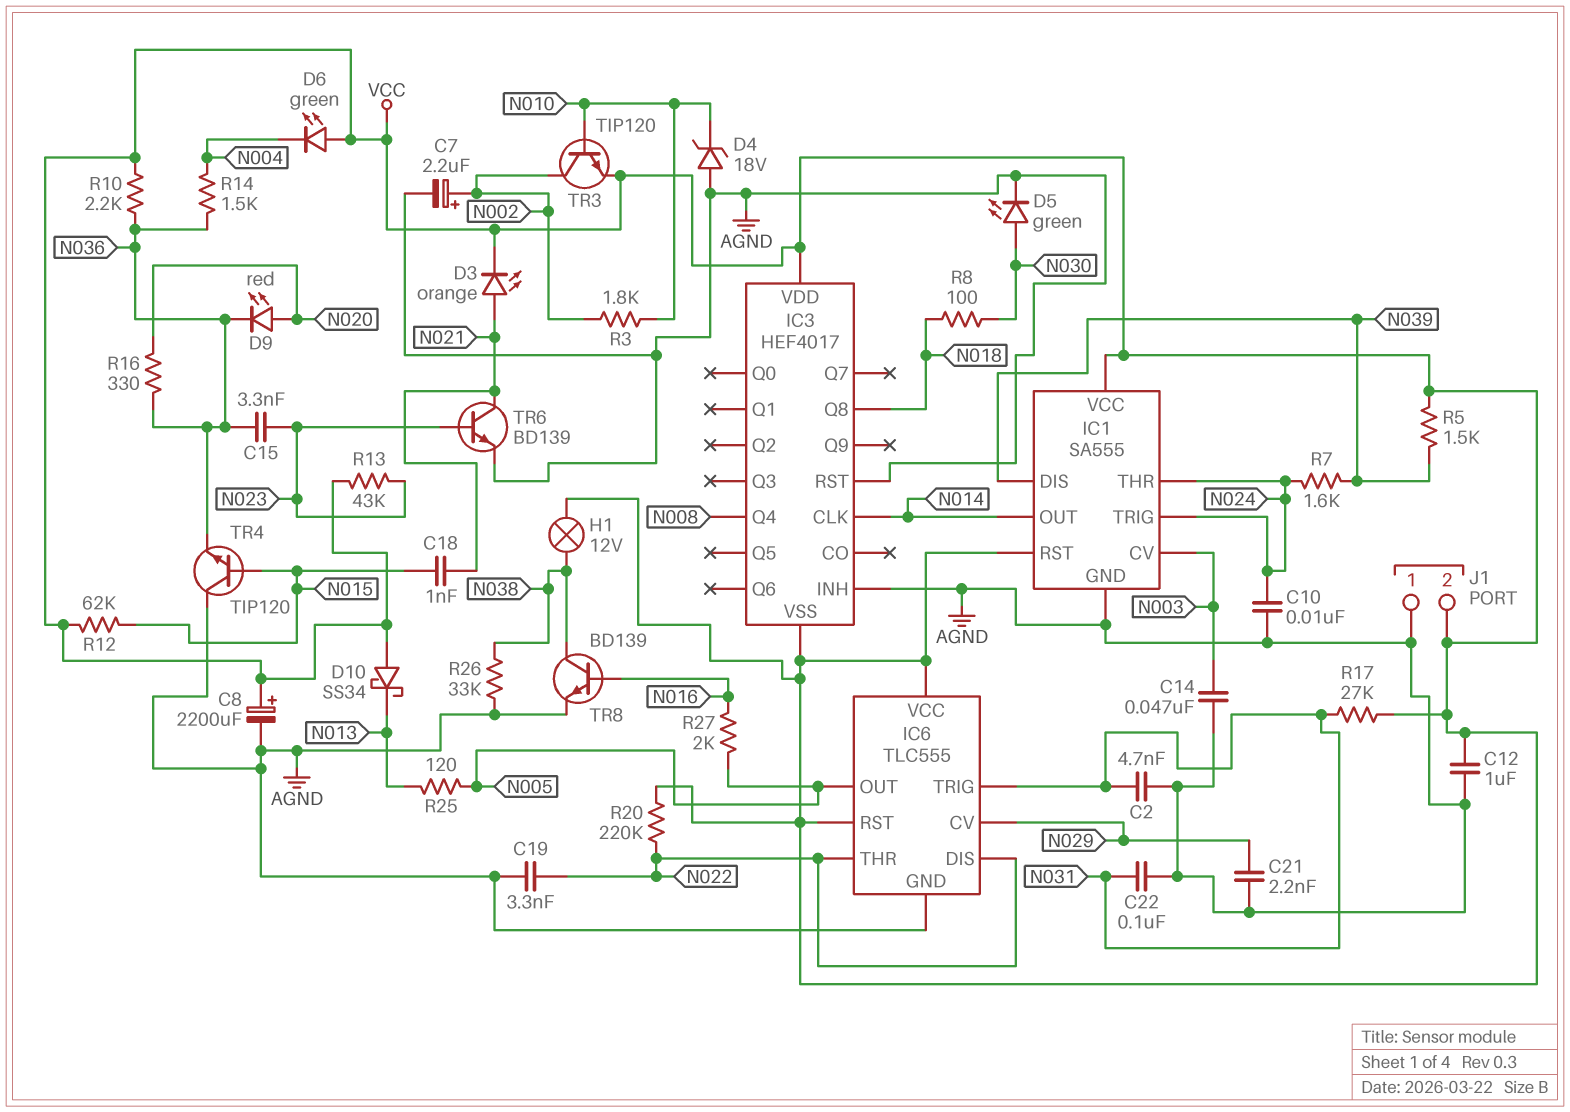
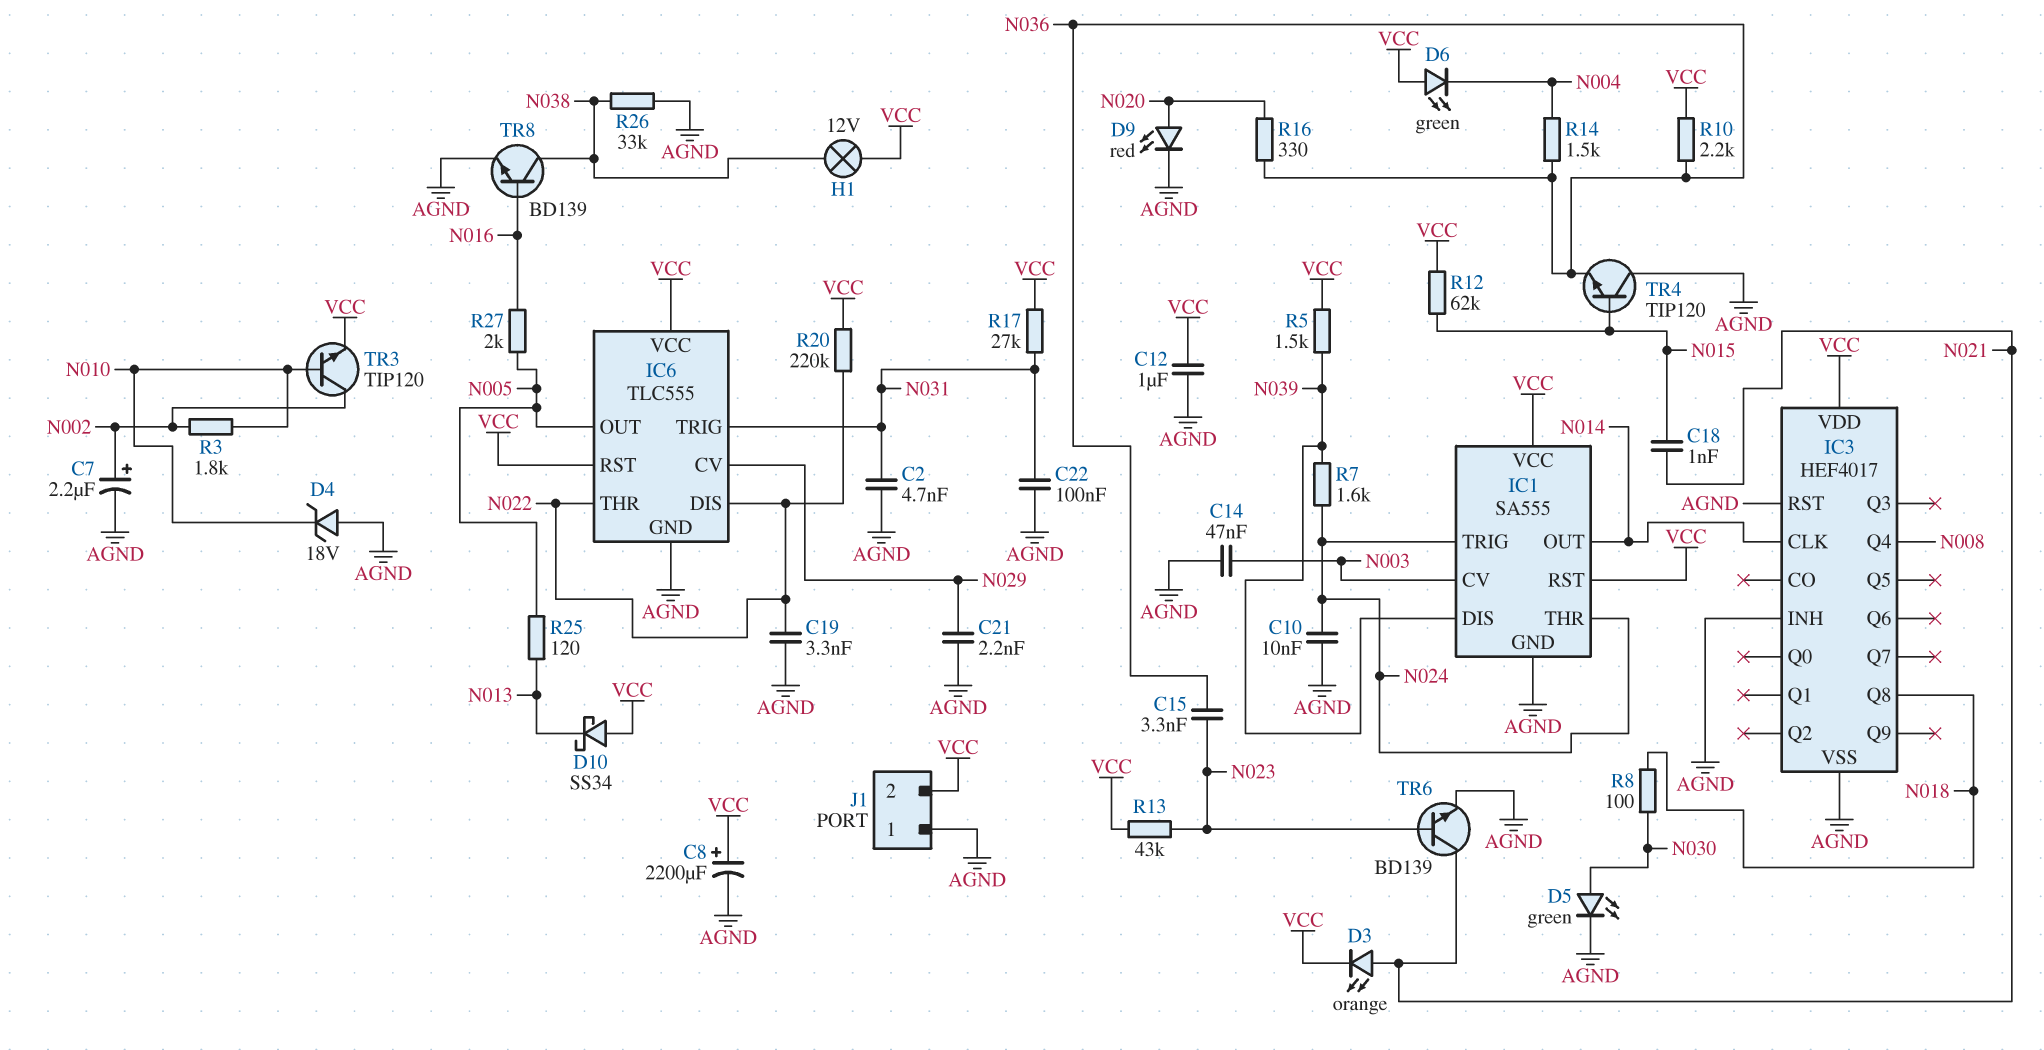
D9: LED red (A N020, K N036) -> LED red (A N020, K AGND)
IC3 pin VSS: VCC -> AGND

